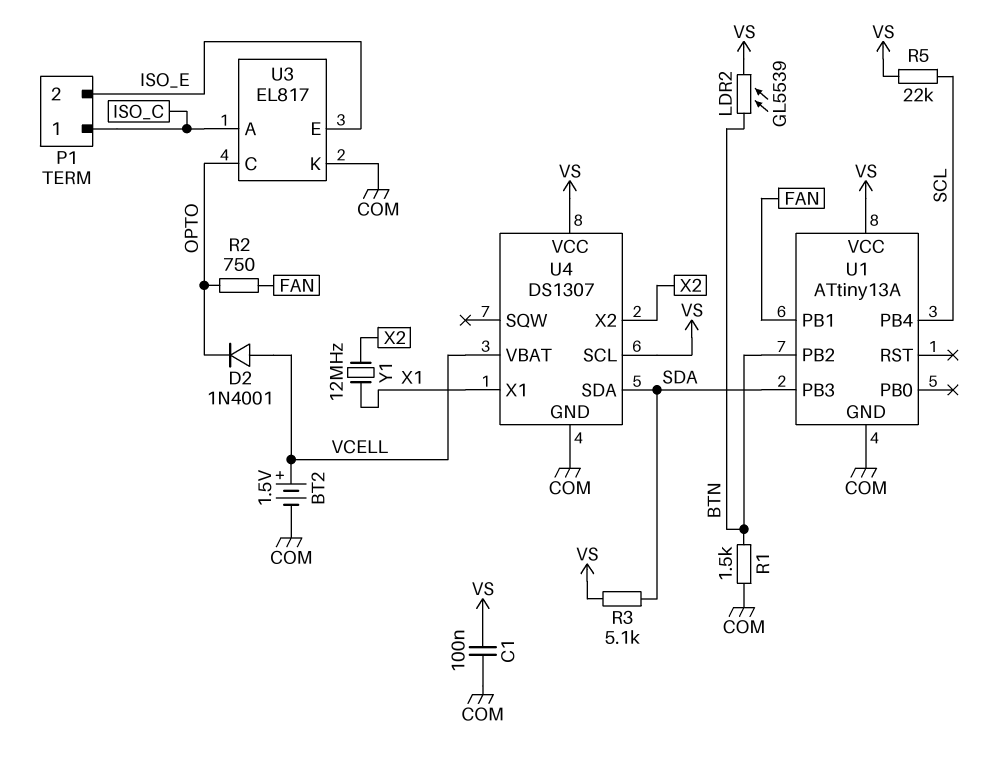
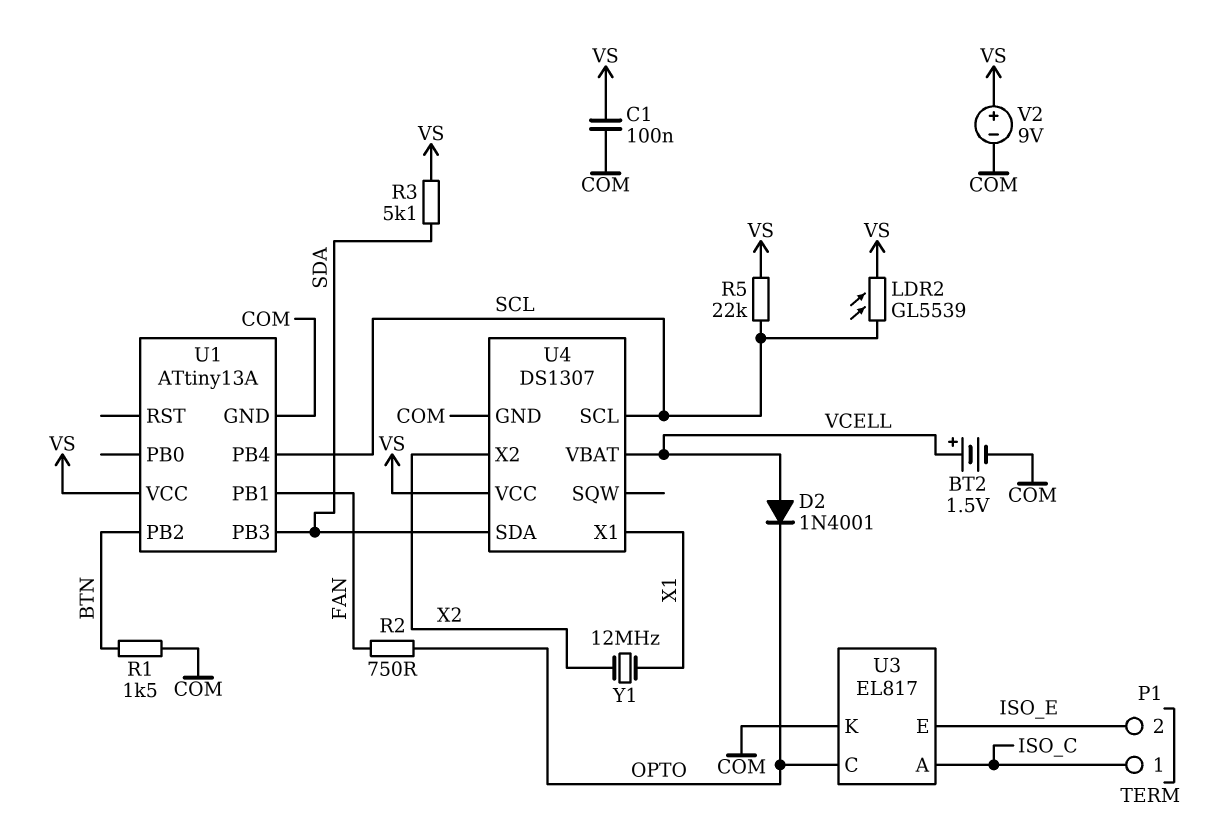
LDR2: GL5539 (BTN, VS) -> GL5539 (SCL, VS)
U4 pin SCL: VS -> SCL
V2: none -> 9V (plus VS, minus COM)

